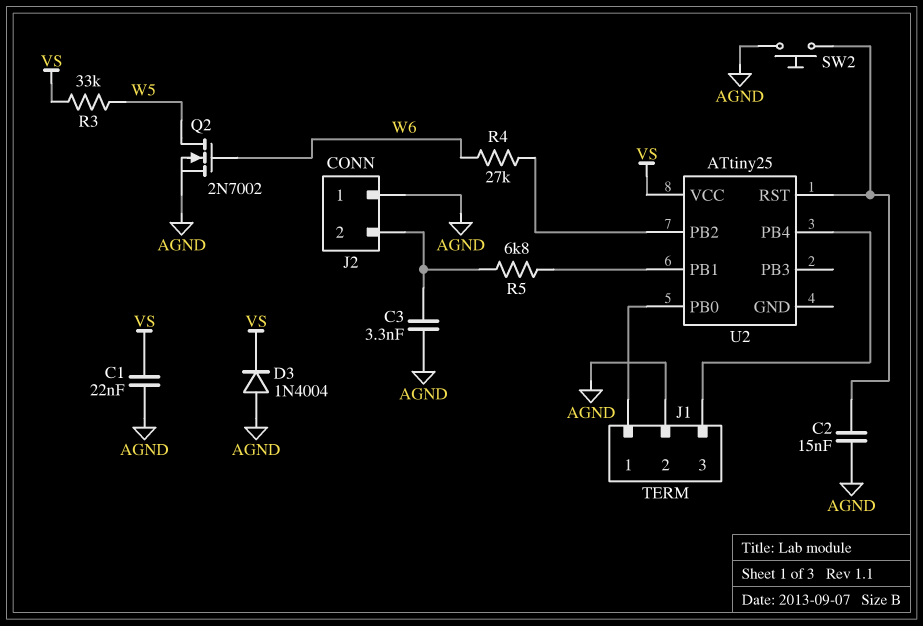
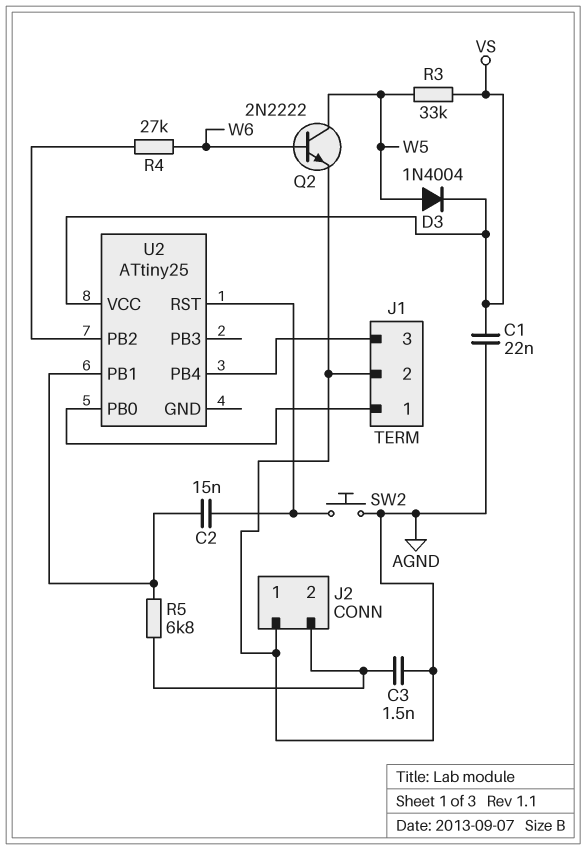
C2: 15nF (AGND, U2/RST) -> 15nF (U2/PB1, U2/RST)
C3: 3.3nF (AGND, J2/2) -> 1.5nF (AGND, J2/2)
D3: diode 1N4004 (A AGND, K VS) -> diode 1N4004 (A W5, K VS)
Q2: NMOS 2N7002 (G W6, D W5, S AGND) -> NPN 2N2222 (B W6, C W5, E AGND)

